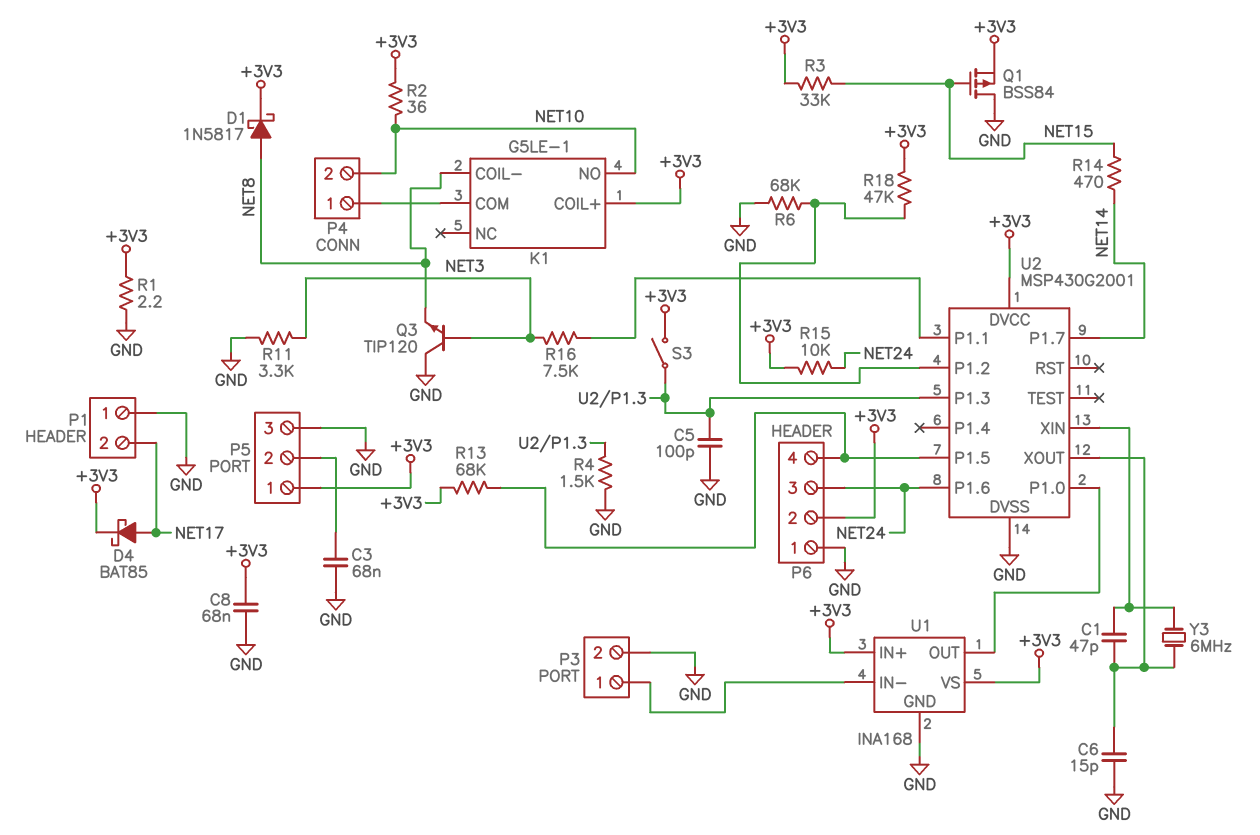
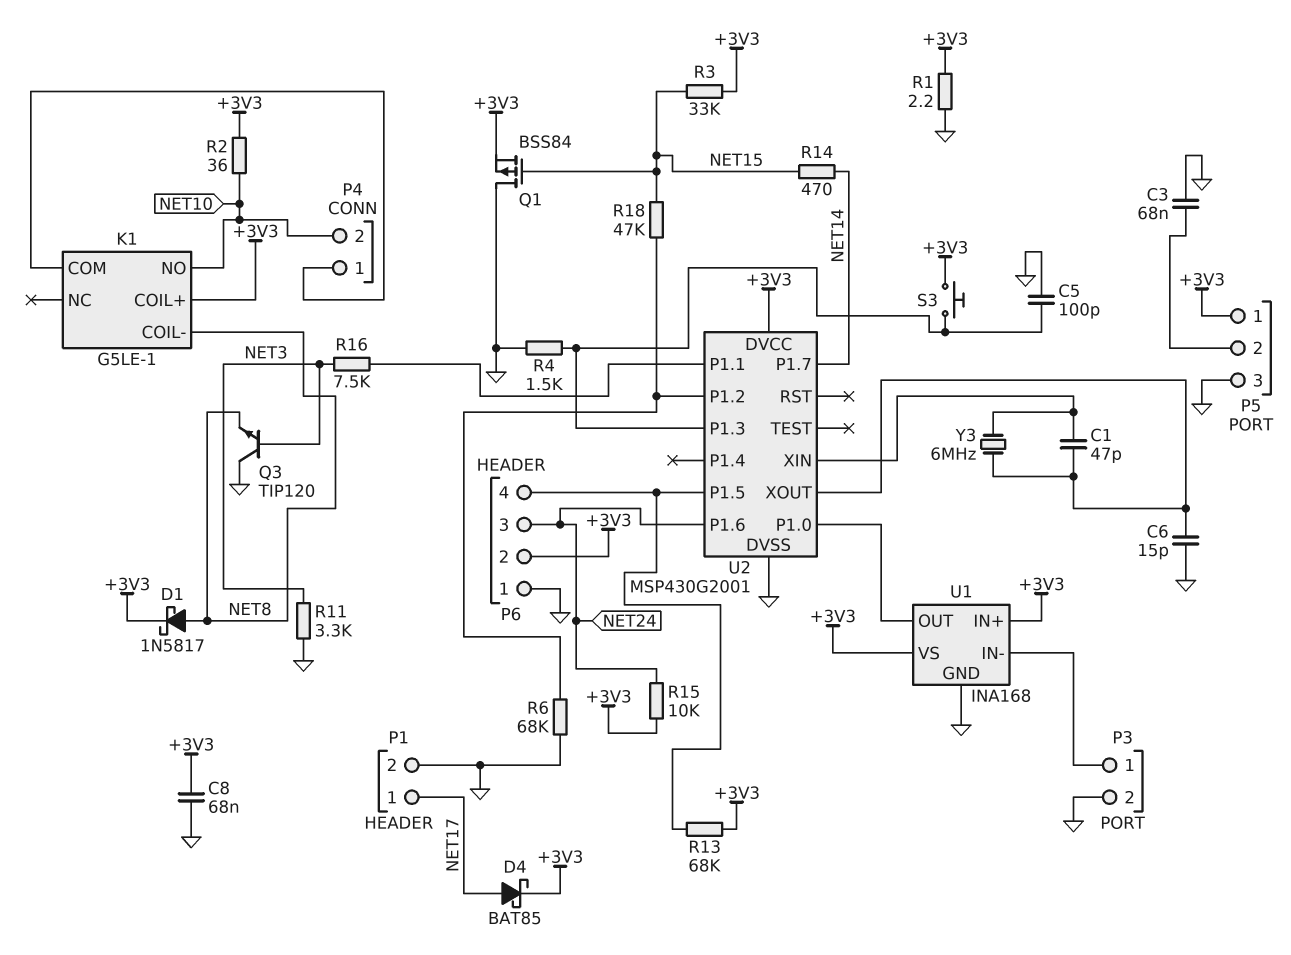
P1 pin 1: GND -> NET17
P1 pin 2: NET17 -> GND
R18: 47k (+3V3, U2/P1.2) -> 47k (NET15, U2/P1.2)
S3: switch (+3V3, U2/P1.3) -> button (+3V3, U2/P1.3)

